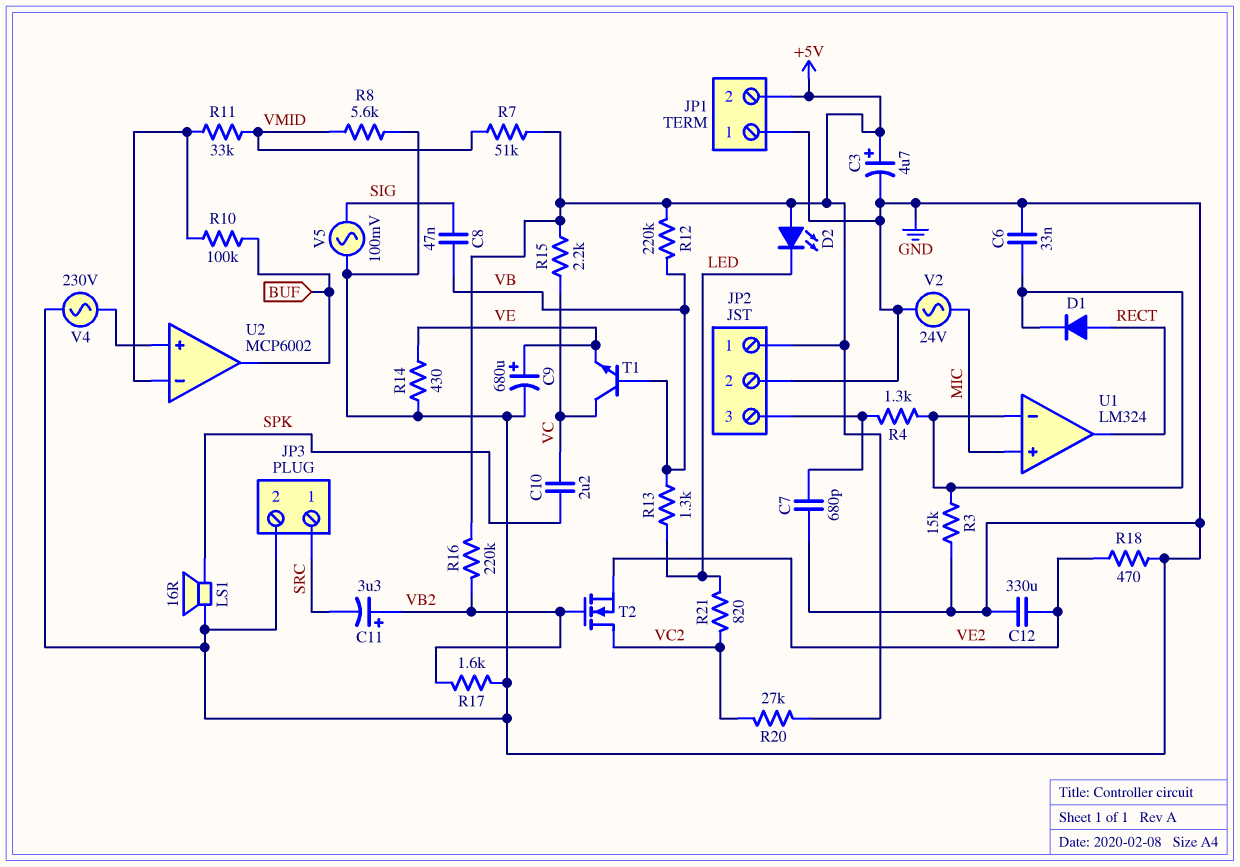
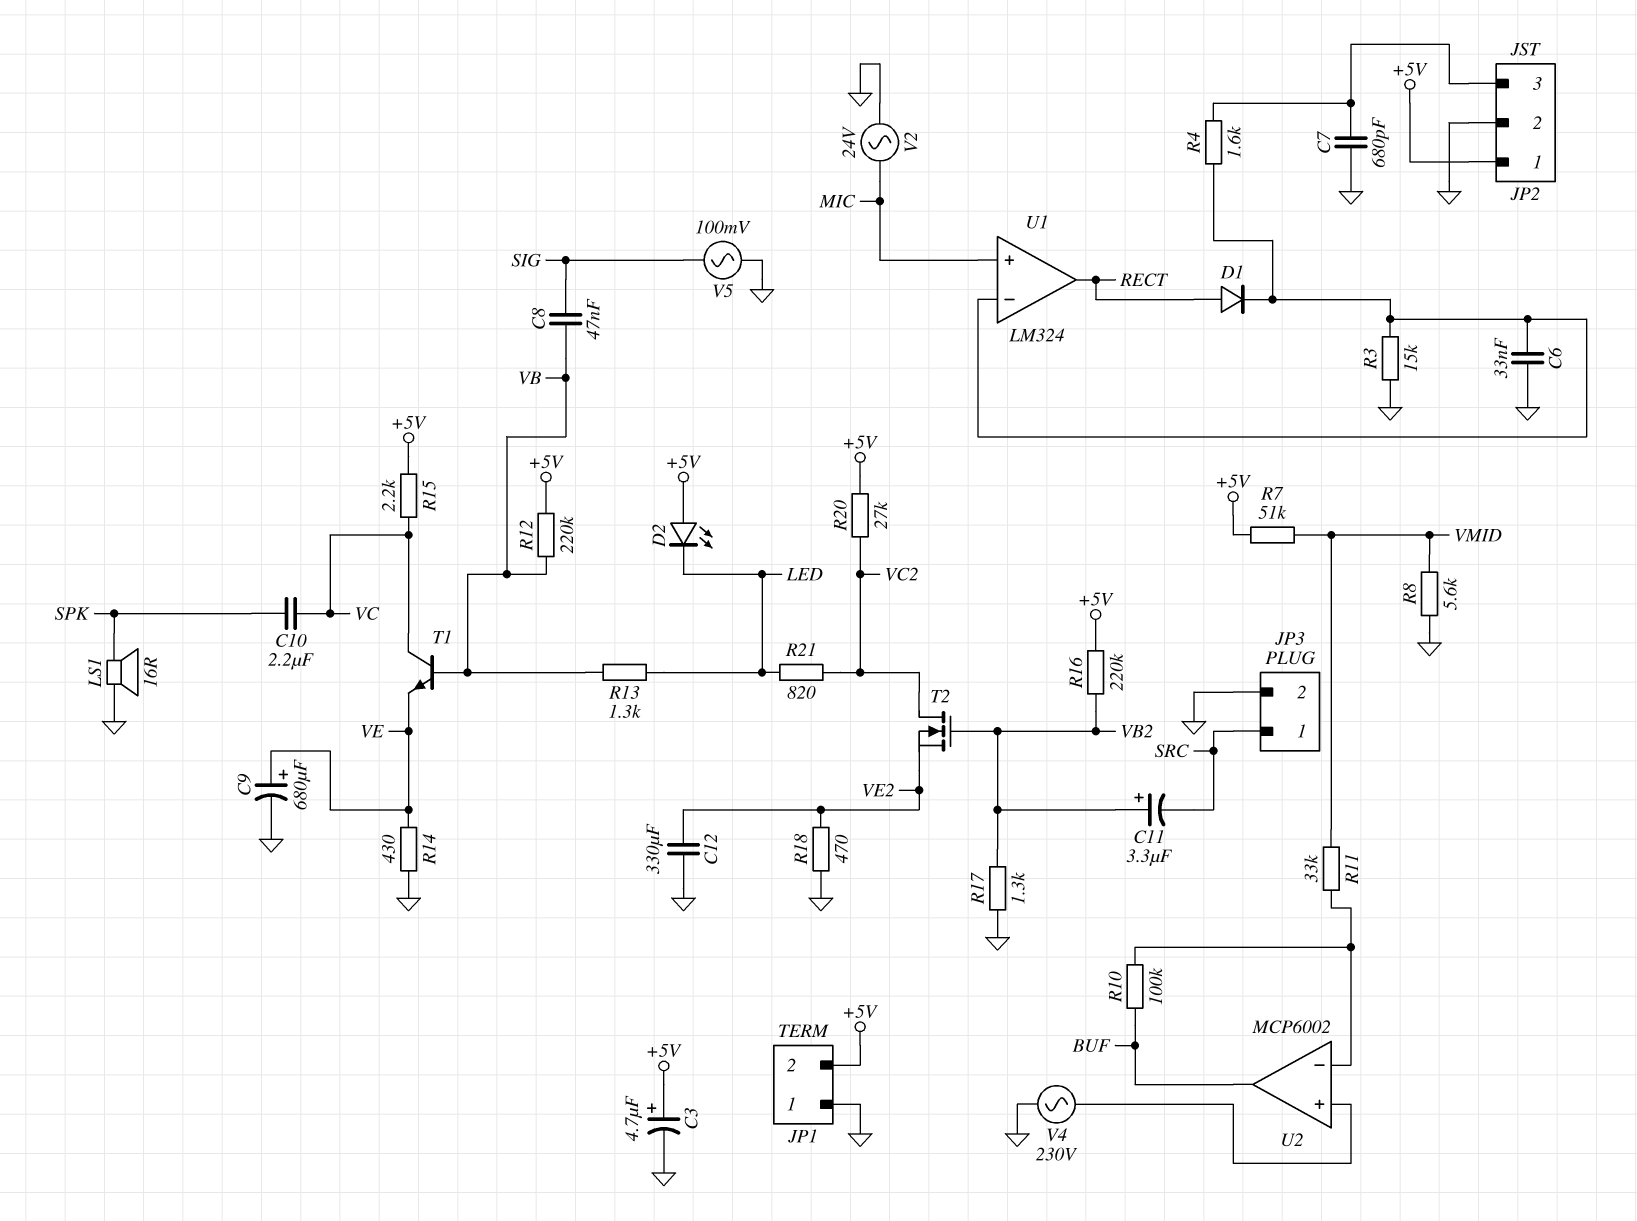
R4: 1.3k (JP2/3, U1/in-) -> 1.6k (JP2/3, U1/in-)
R17: 1.6k (GND, VB2) -> 1.3k (GND, VB2)

